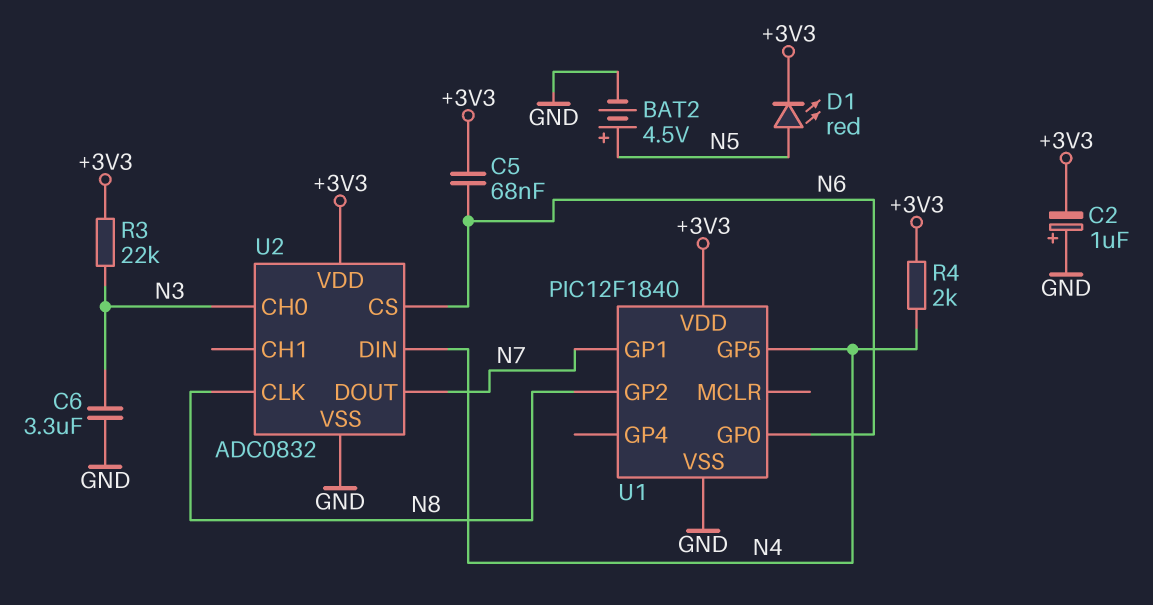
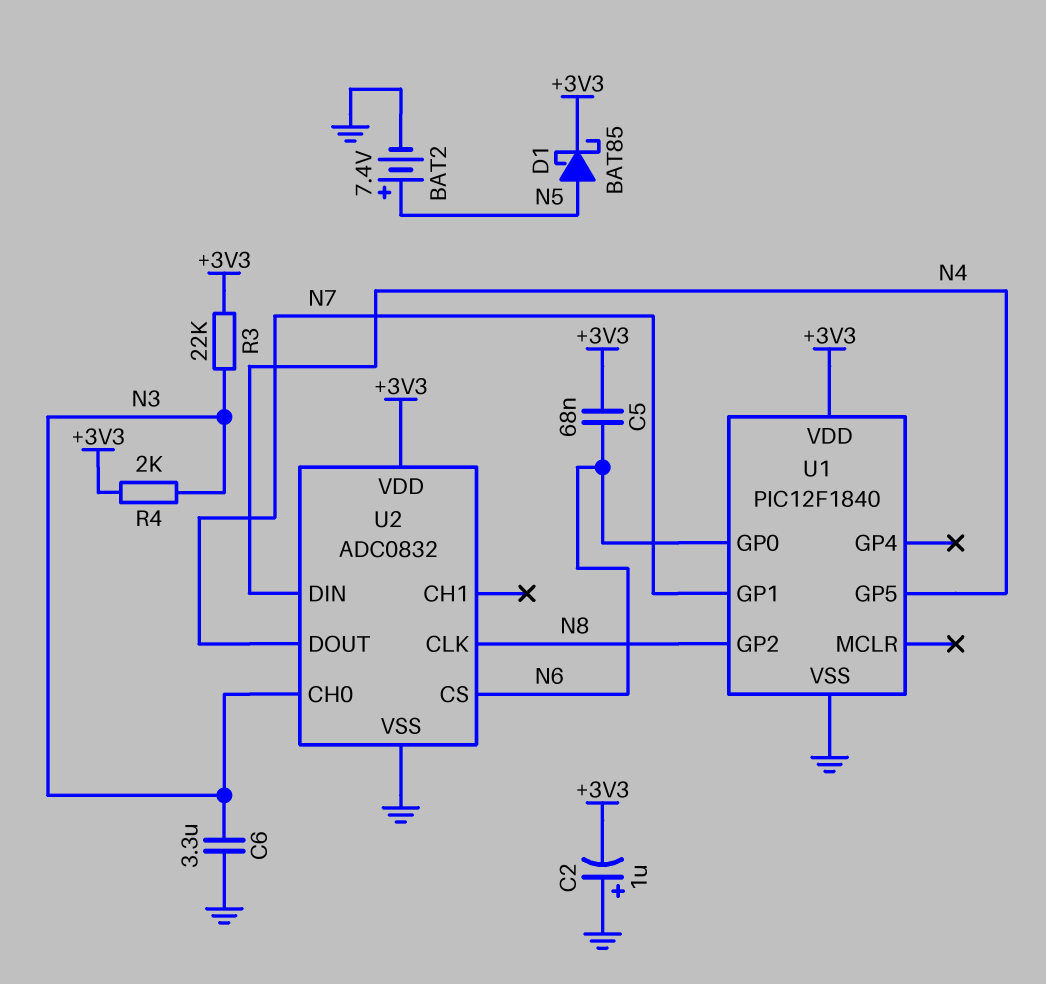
BAT2: 4.5V (plus N5, minus GND) -> 7.4V (plus N5, minus GND)
D1: LED red (A N5, K +3V3) -> schottky BAT85 (A N5, K +3V3)
R4: 2k (+3V3, N4) -> 2k (+3V3, N3)

